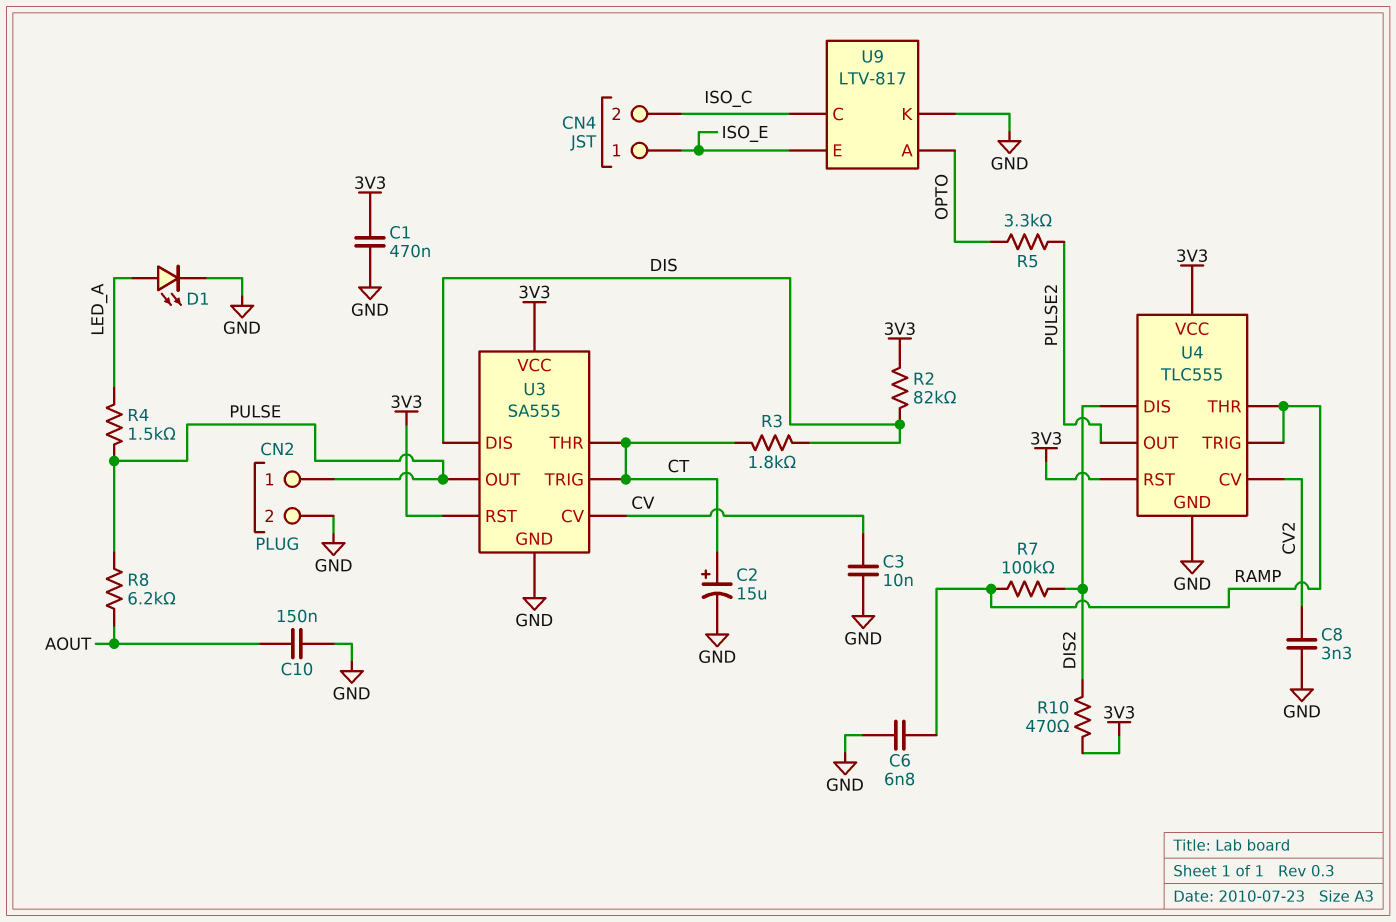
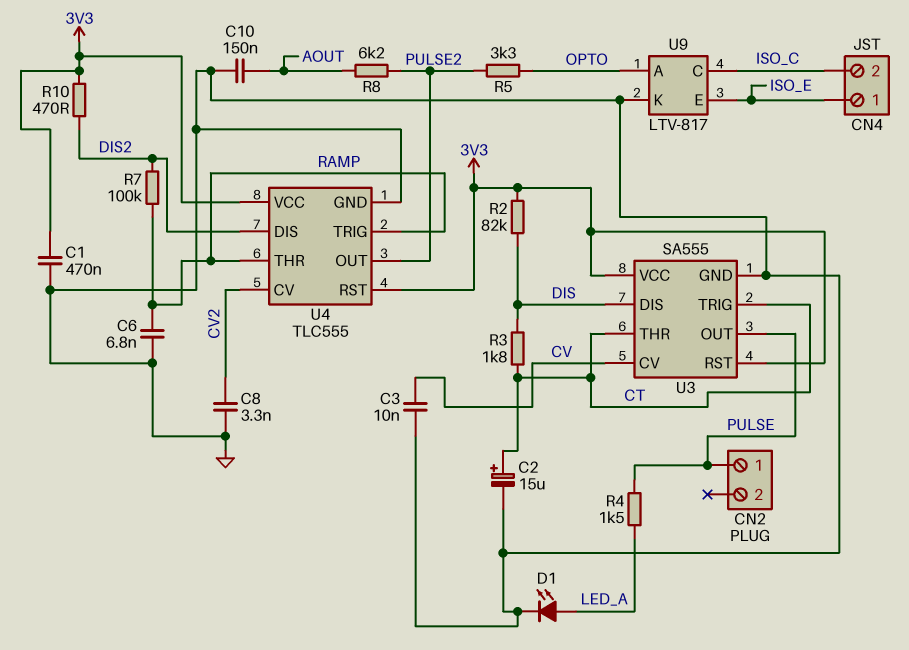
CN2 pin 2: GND -> none
R8: 6.2k (AOUT, PULSE) -> 6.2k (AOUT, PULSE2)

